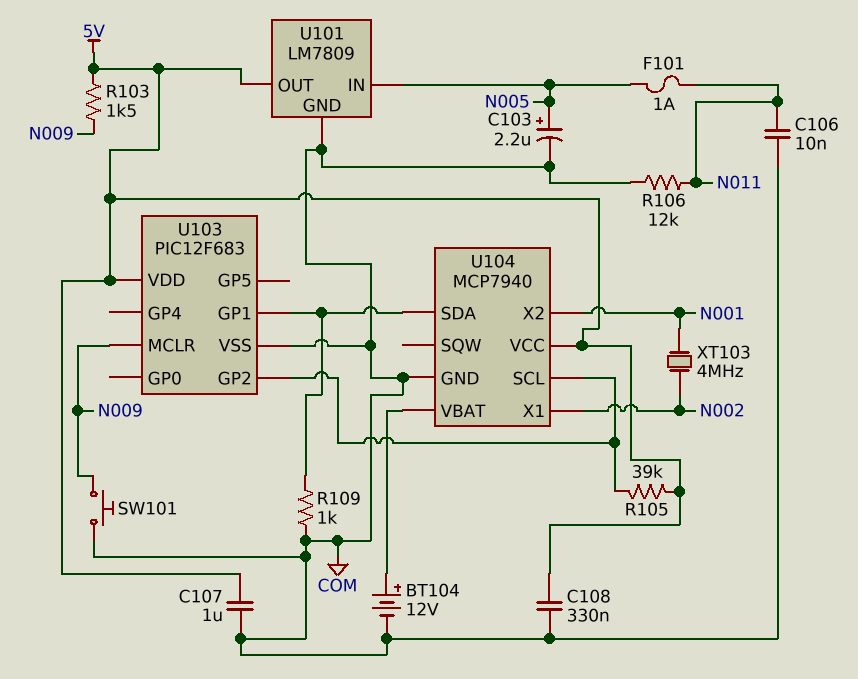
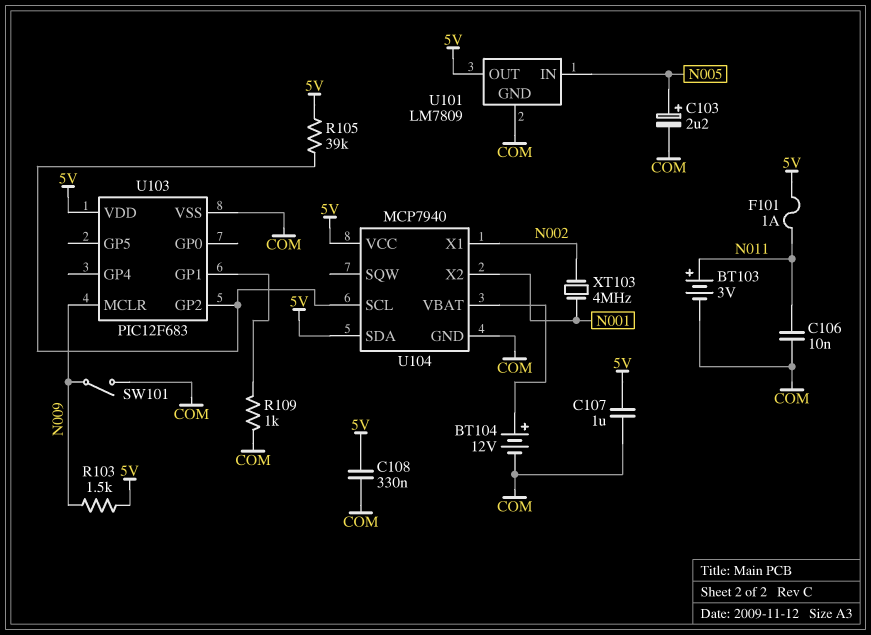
BT103: none -> 3V (plus N011, minus COM)
F101: 1A (N005, N011) -> 1A (5V, N011)
R106: 12k (COM, N011) -> none
SW101: button (COM, N009) -> switch (COM, N009)
U104 pin SDA: U103/GP1 -> 5V

